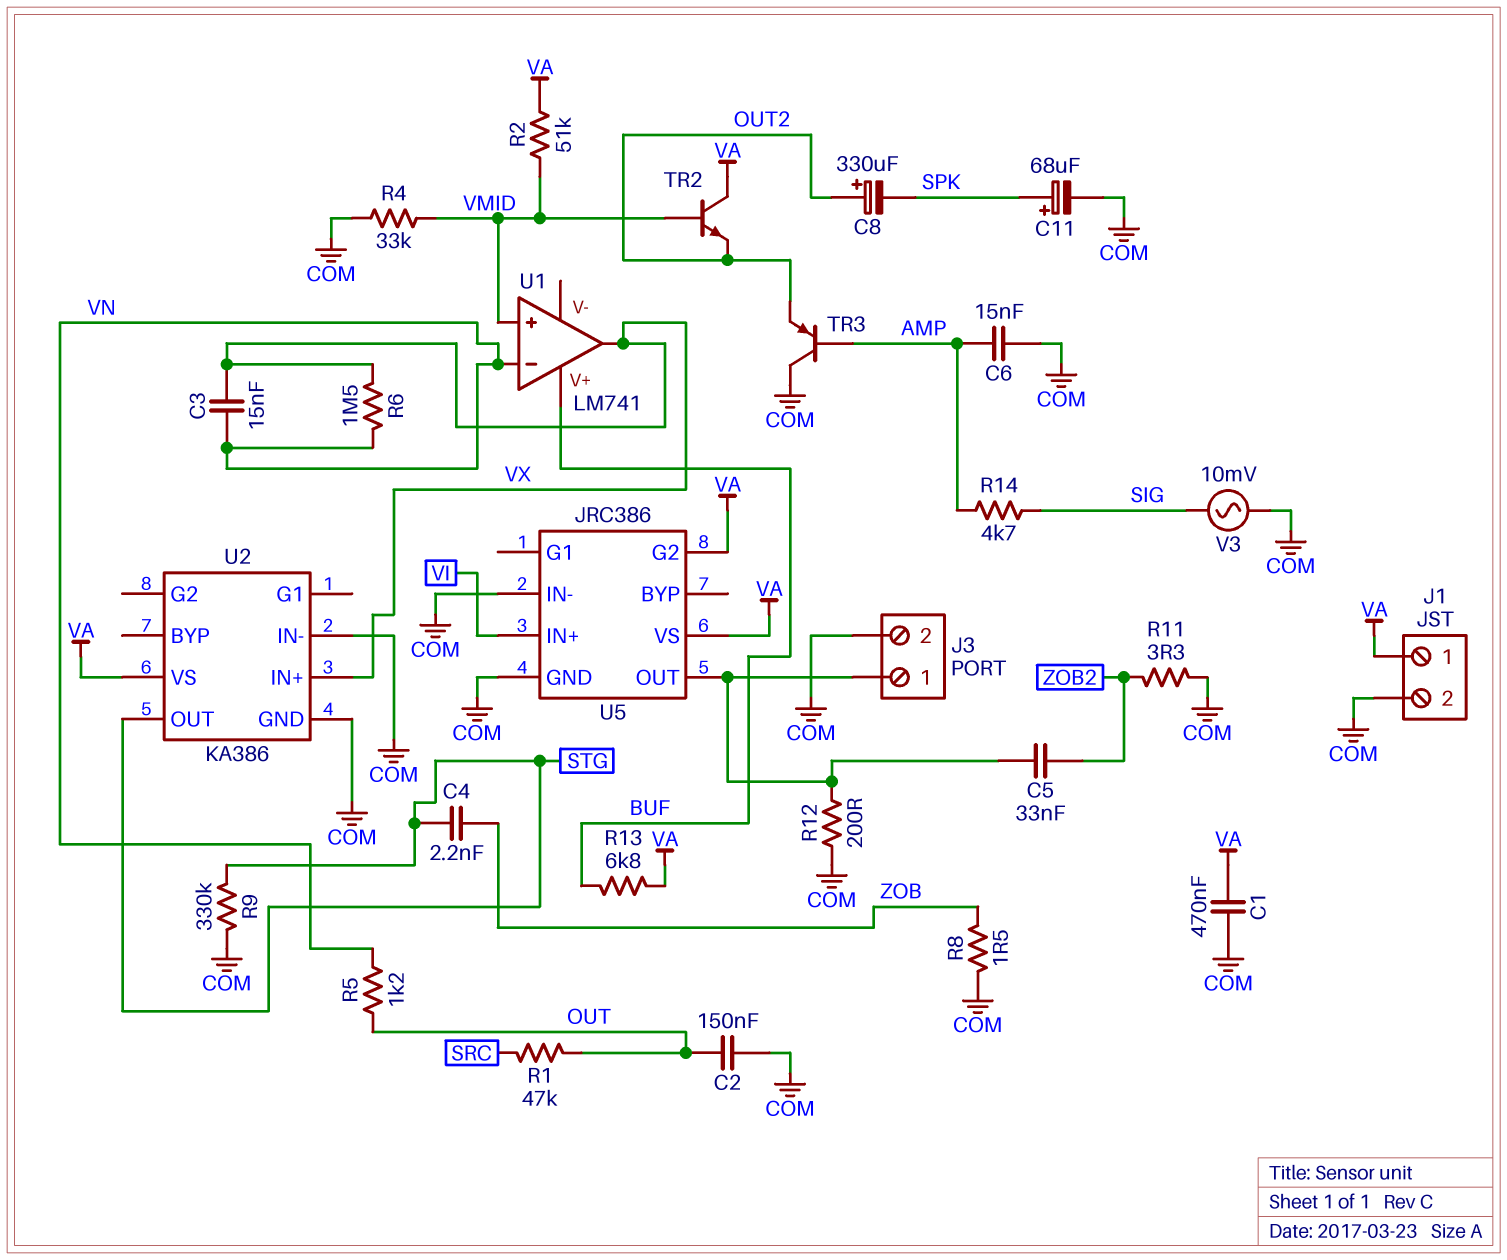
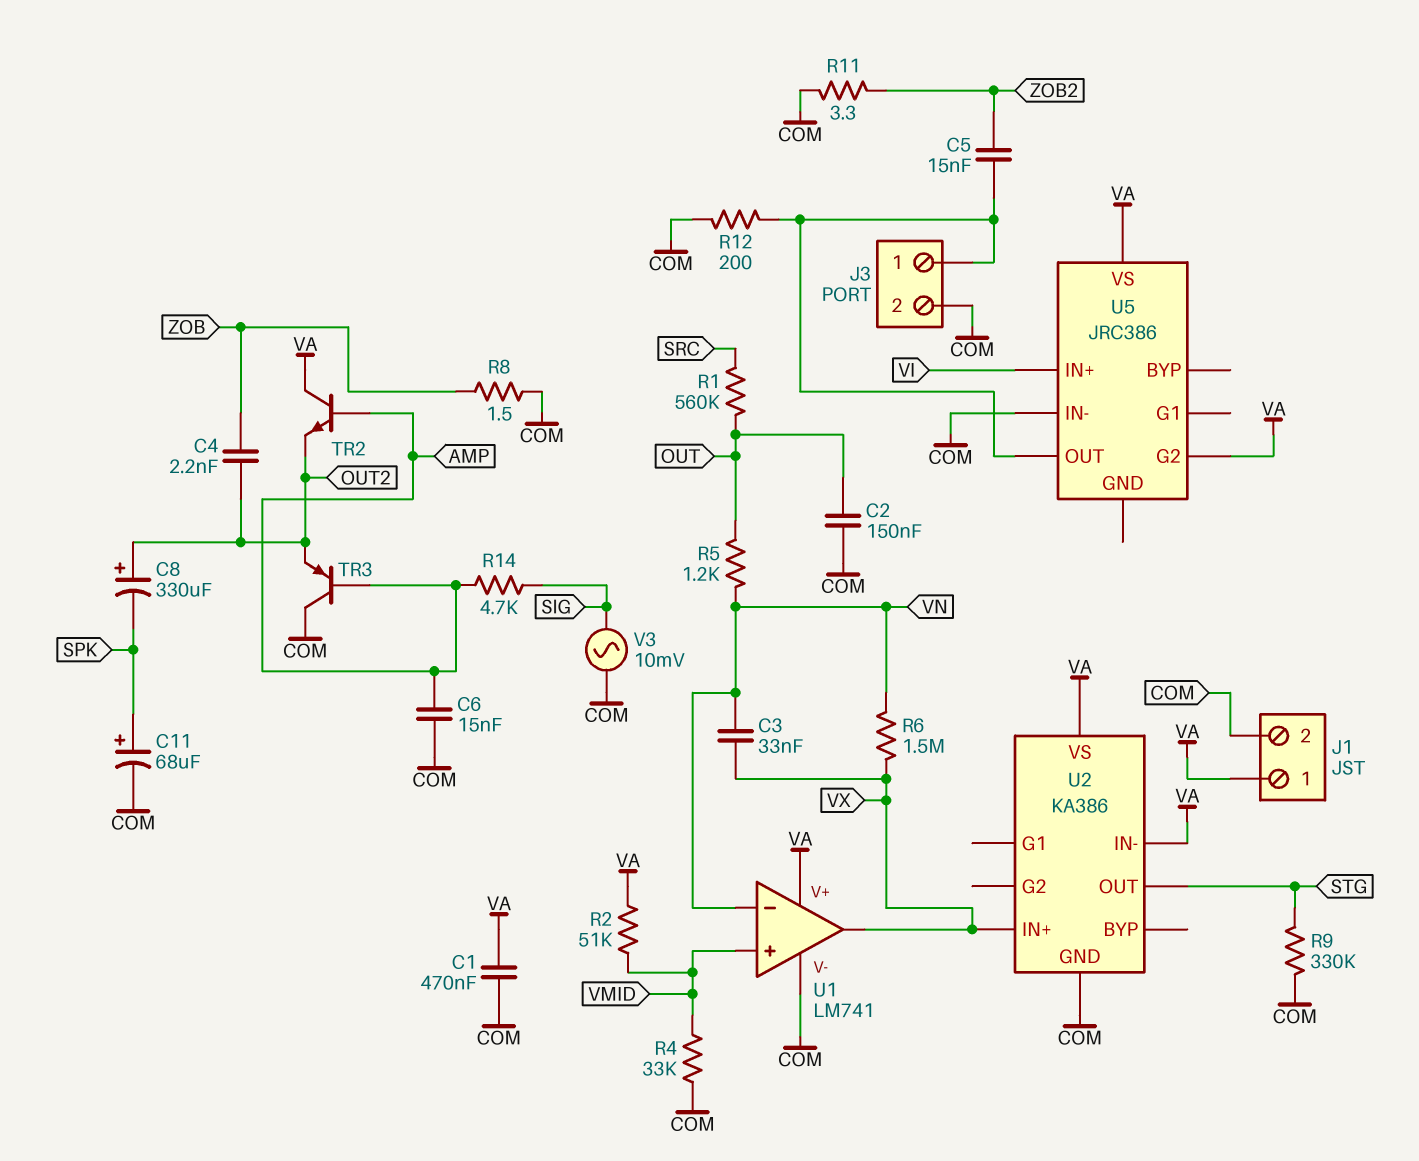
C3: 15nF (VN, VX) -> 33nF (VN, VX)
C4: 2.2nF (STG, ZOB) -> 2.2nF (OUT2, ZOB)
C5: 33nF (J3/1, ZOB2) -> 15nF (J3/1, ZOB2)
R1: 47k (OUT, SRC) -> 560k (OUT, SRC)
R13: 6.8k (BUF, VA) -> none
TR2: NPN (B VMID, C VA, E OUT2) -> NPN (B AMP, C VA, E OUT2)
U1 pin V+: BUF -> VA
U1 pin V-: none -> COM
U2 pin IN-: COM -> VA
U5 pin GND: COM -> none

